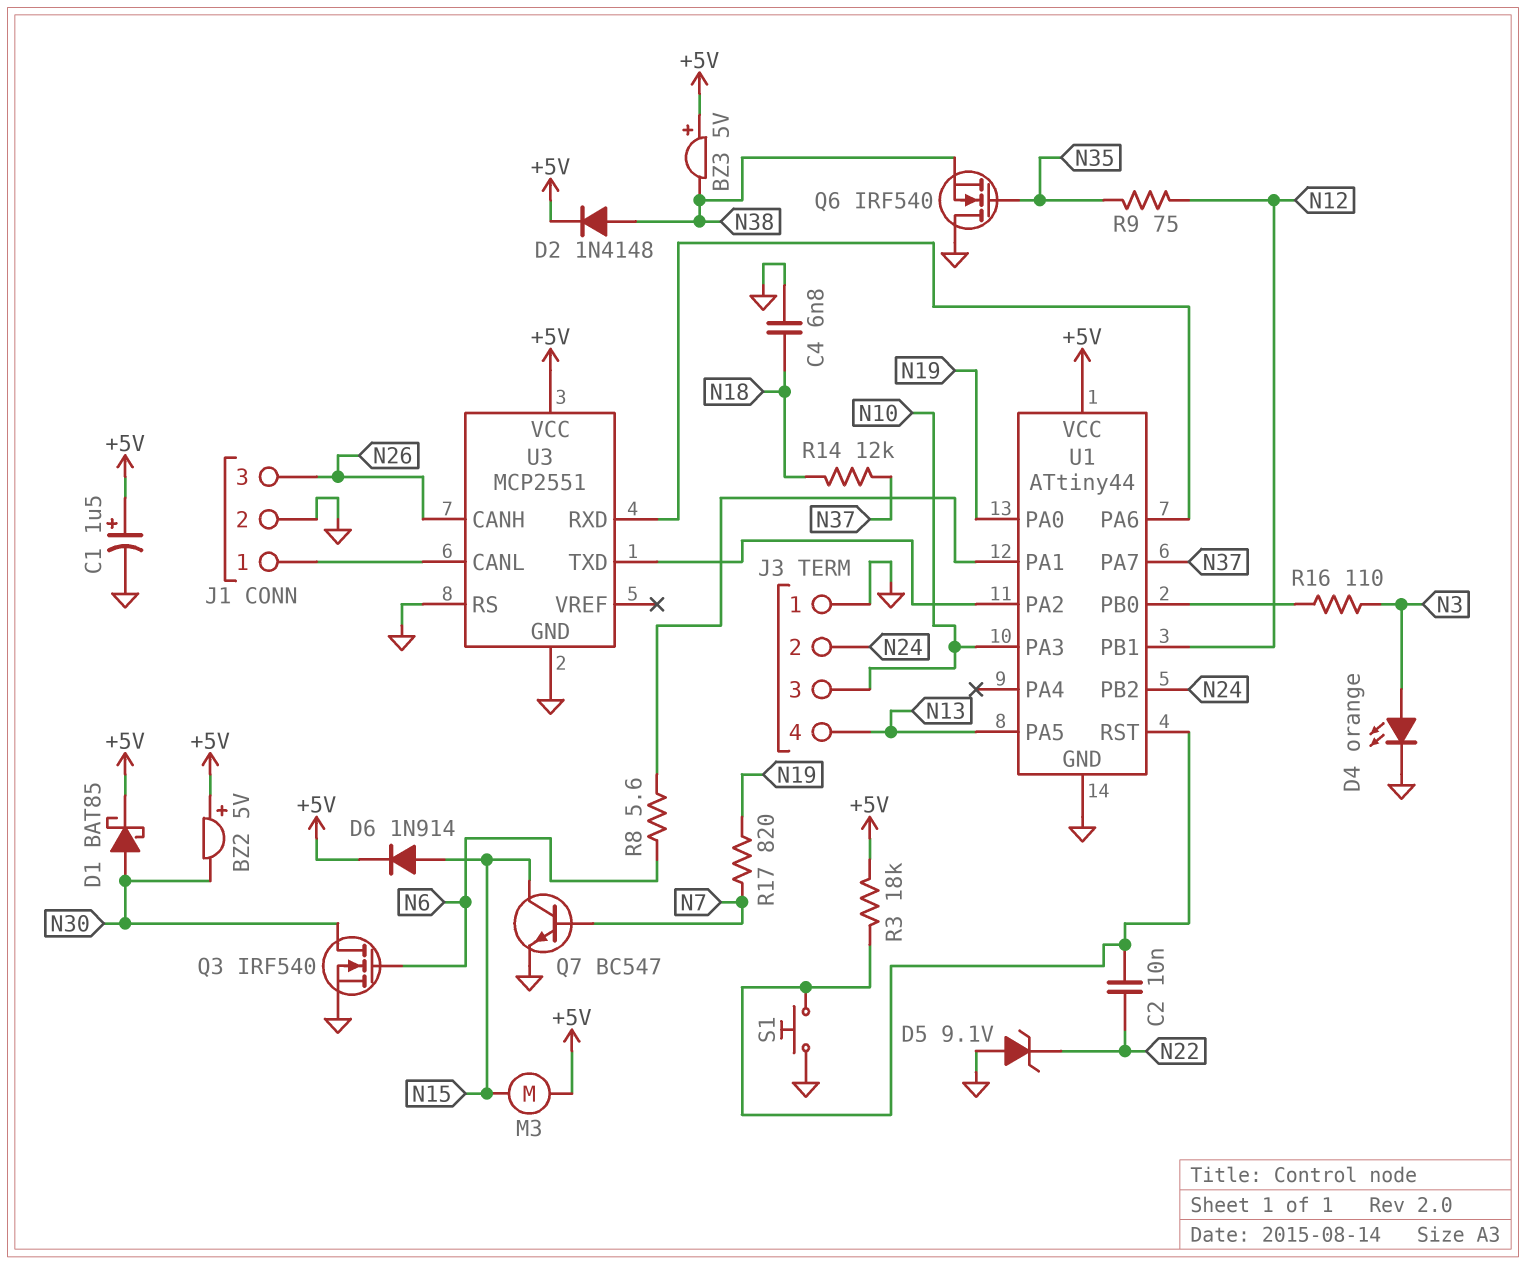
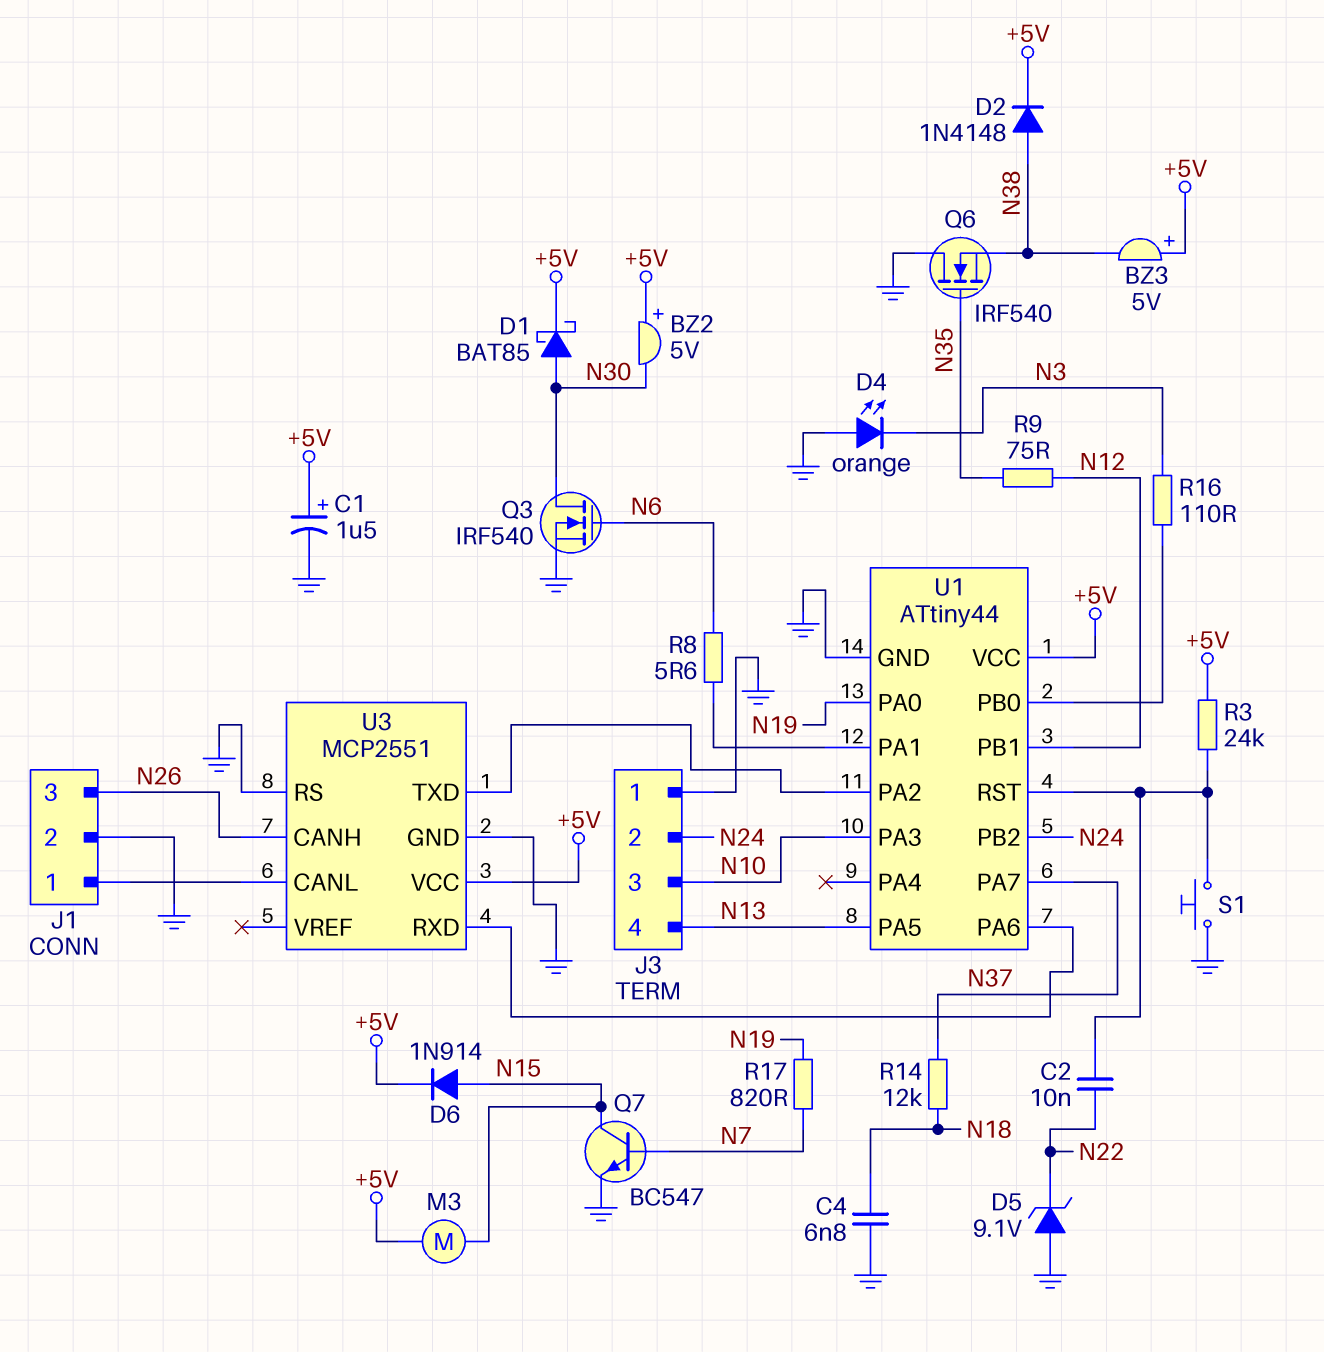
D4: LED orange (A N3, K GND) -> LED orange (A GND, K N3)
R3: 18k (+5V, U1/RST) -> 24k (+5V, U1/RST)

